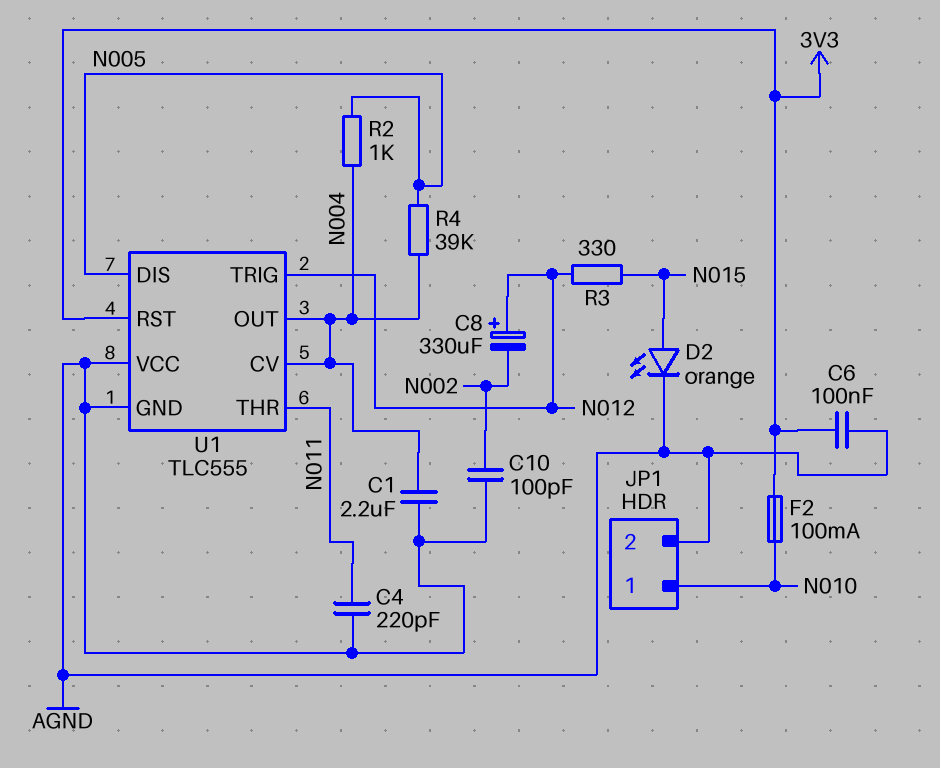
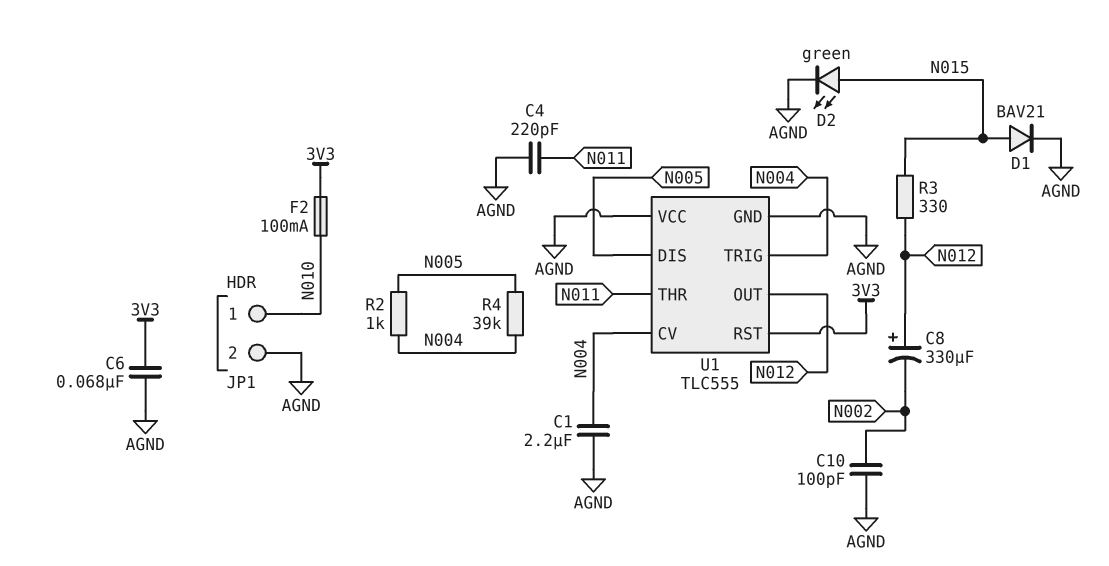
C6: 100nF (3V3, AGND) -> 68nF (3V3, AGND)
D1: none -> diode BAV21 (A N015, K AGND)
D2: LED orange (A N015, K AGND) -> LED green (A N015, K AGND)
U1 pin OUT: N004 -> N012
U1 pin TRIG: N012 -> N004

